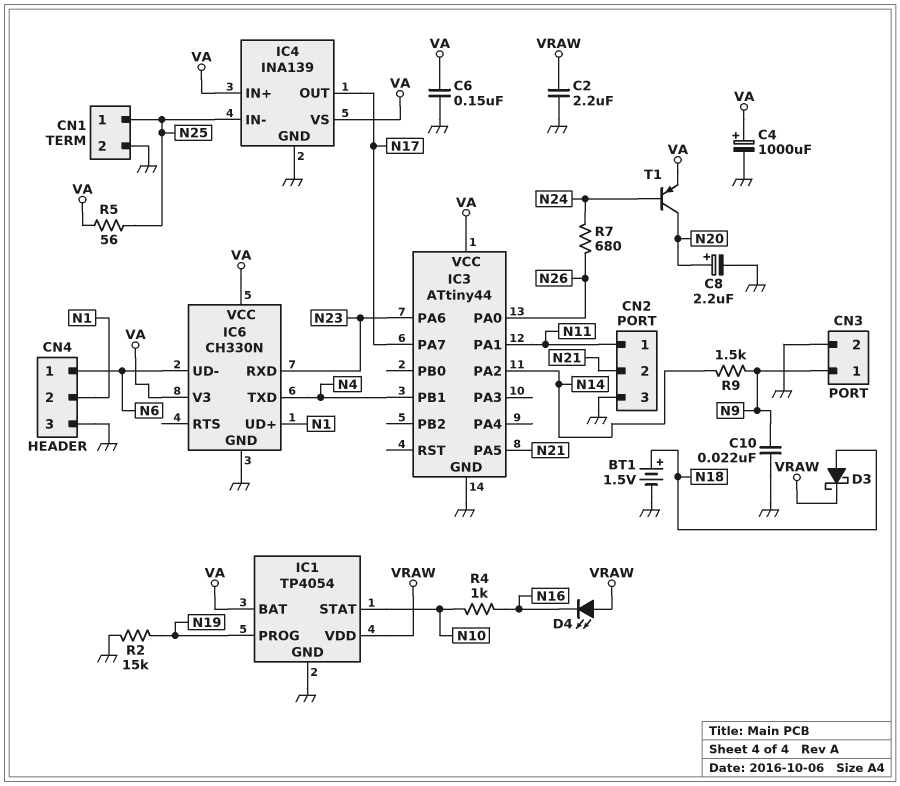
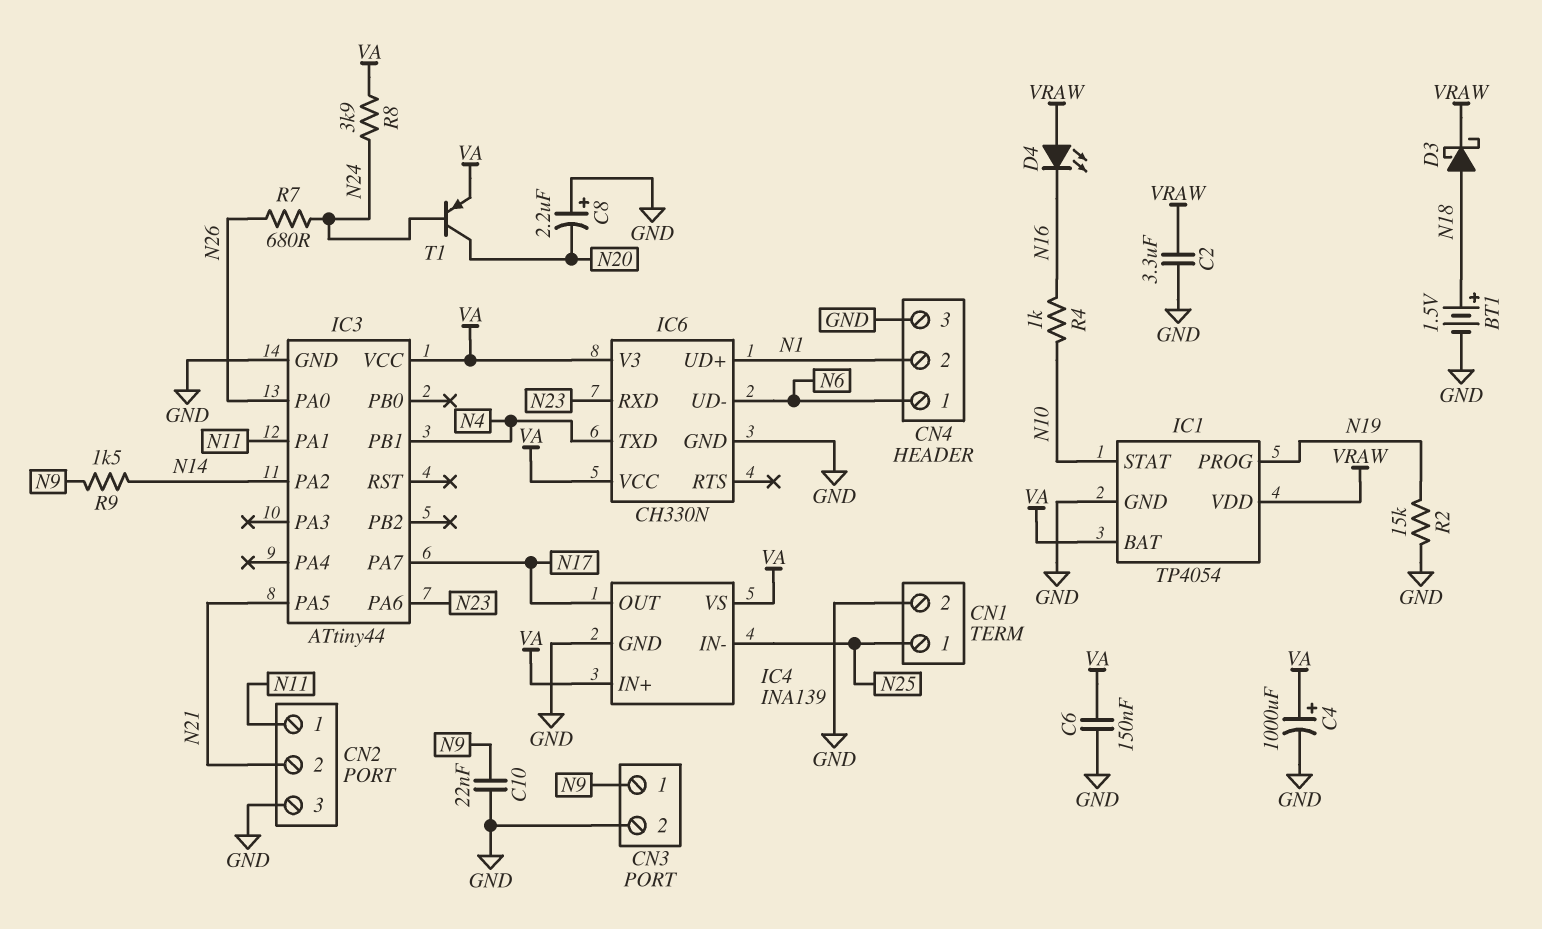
C2: 2.2uF (GND, VRAW) -> 3.3uF (GND, VRAW)
C8: 2.2uF (plus N20, minus GND) -> 2.2uF (plus GND, minus N20)
R5: 56 (N25, VA) -> none
R8: none -> 3.9k (N24, VA)

